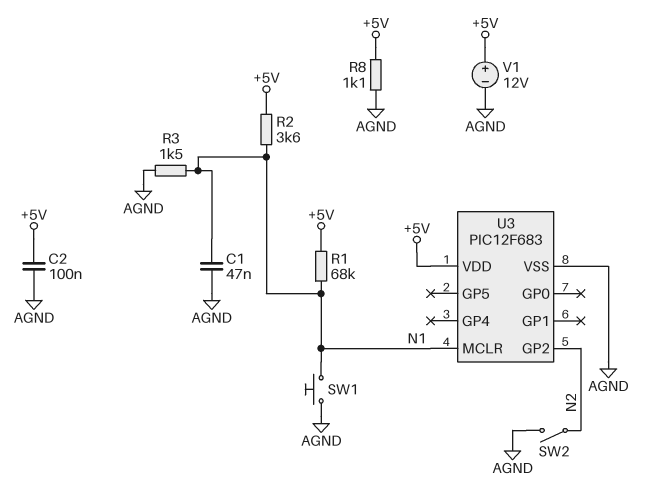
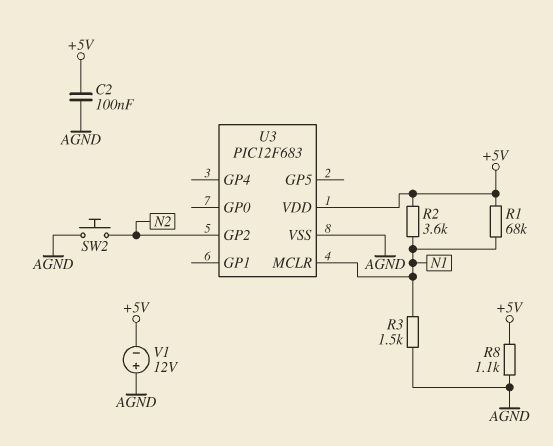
C1: 47nF (AGND, N1) -> none
SW1: button (AGND, N1) -> none
SW2: switch (AGND, N2) -> button (AGND, N2)
V1: 12V (plus +5V, minus AGND) -> 12V (plus AGND, minus +5V)

